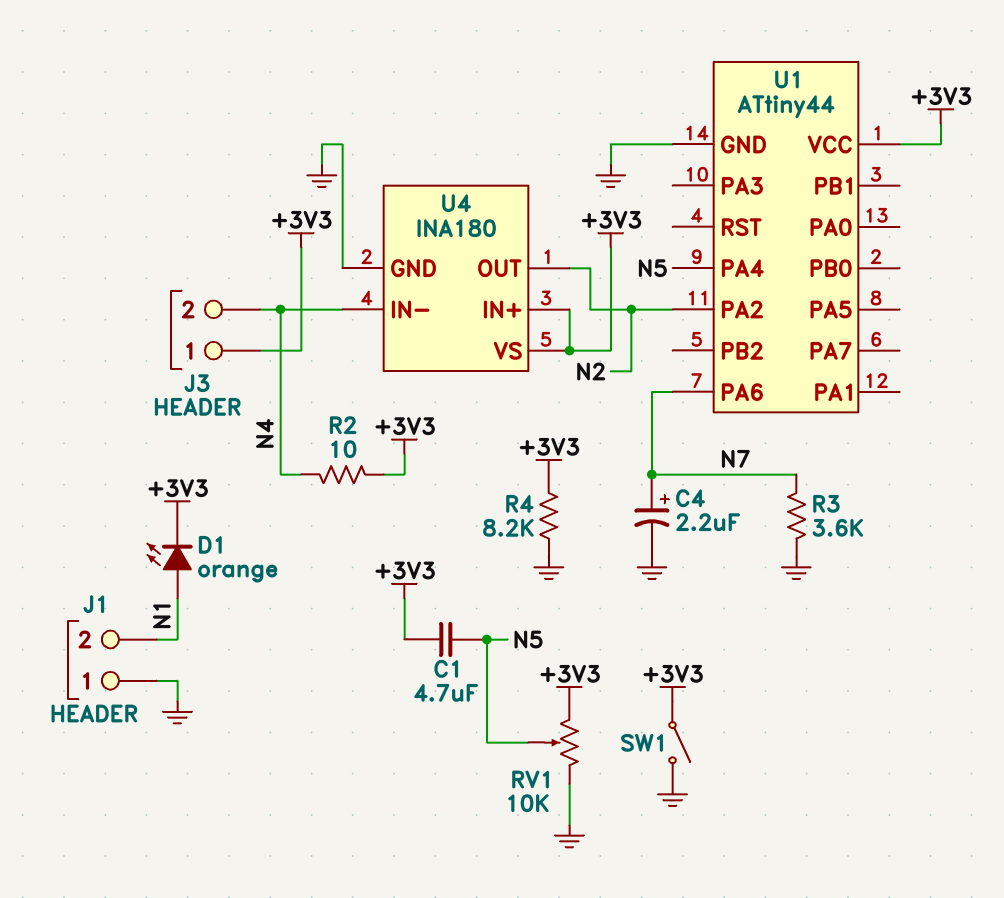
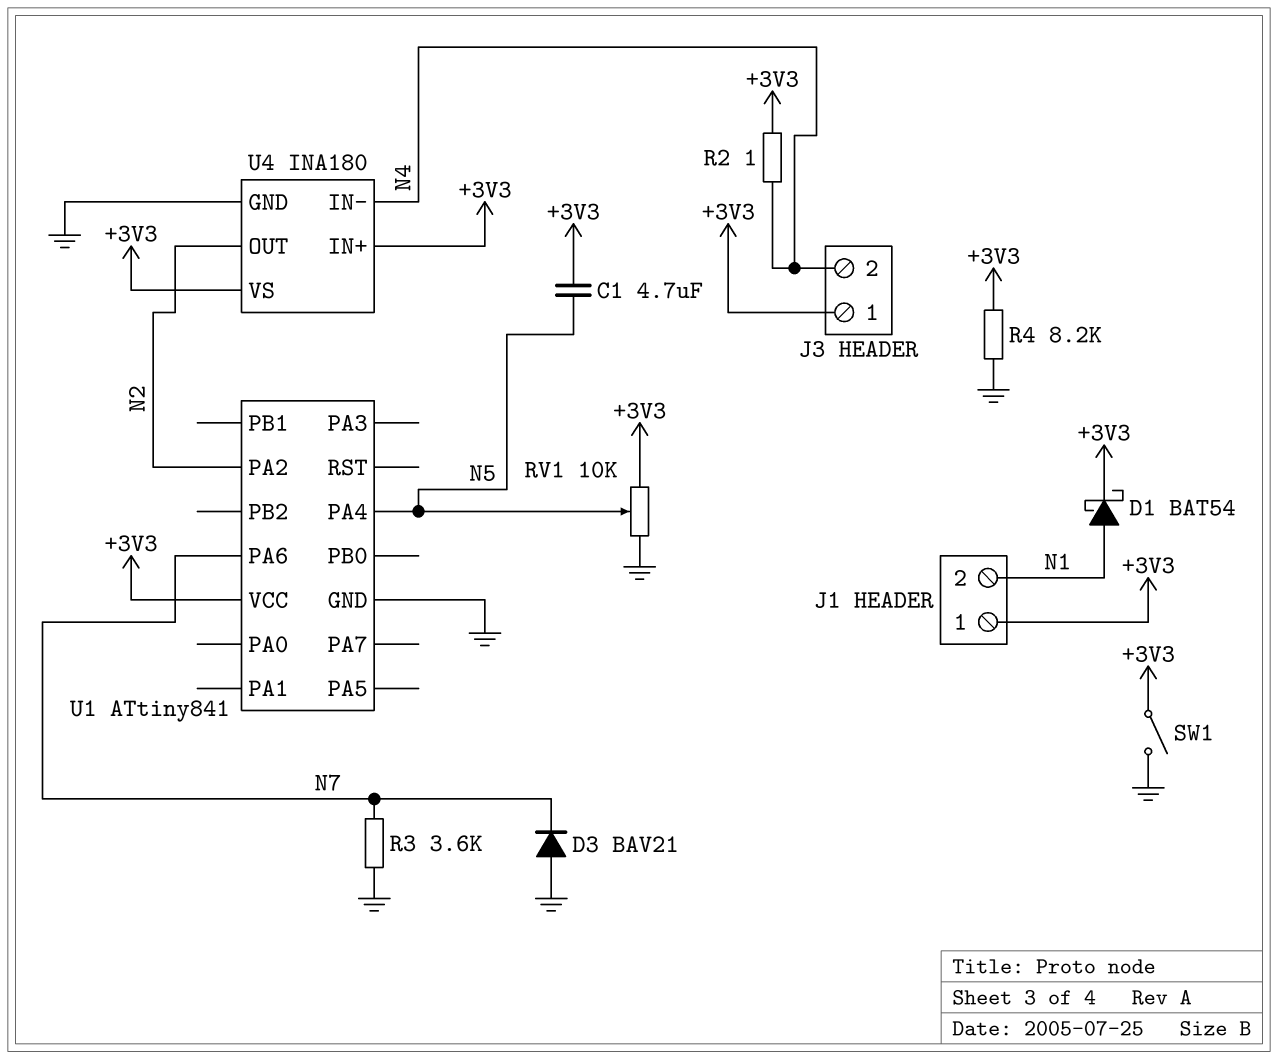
C4: 2.2uF (plus N7, minus GND) -> none
D1: LED orange (A N1, K +3V3) -> schottky BAT54 (A N1, K +3V3)
D3: none -> diode BAV21 (A GND, K N7)
J1 pin 1: GND -> +3V3
R2: 10 (+3V3, N4) -> 1 (+3V3, N4)
U1: ATtiny44 -> ATtiny841

